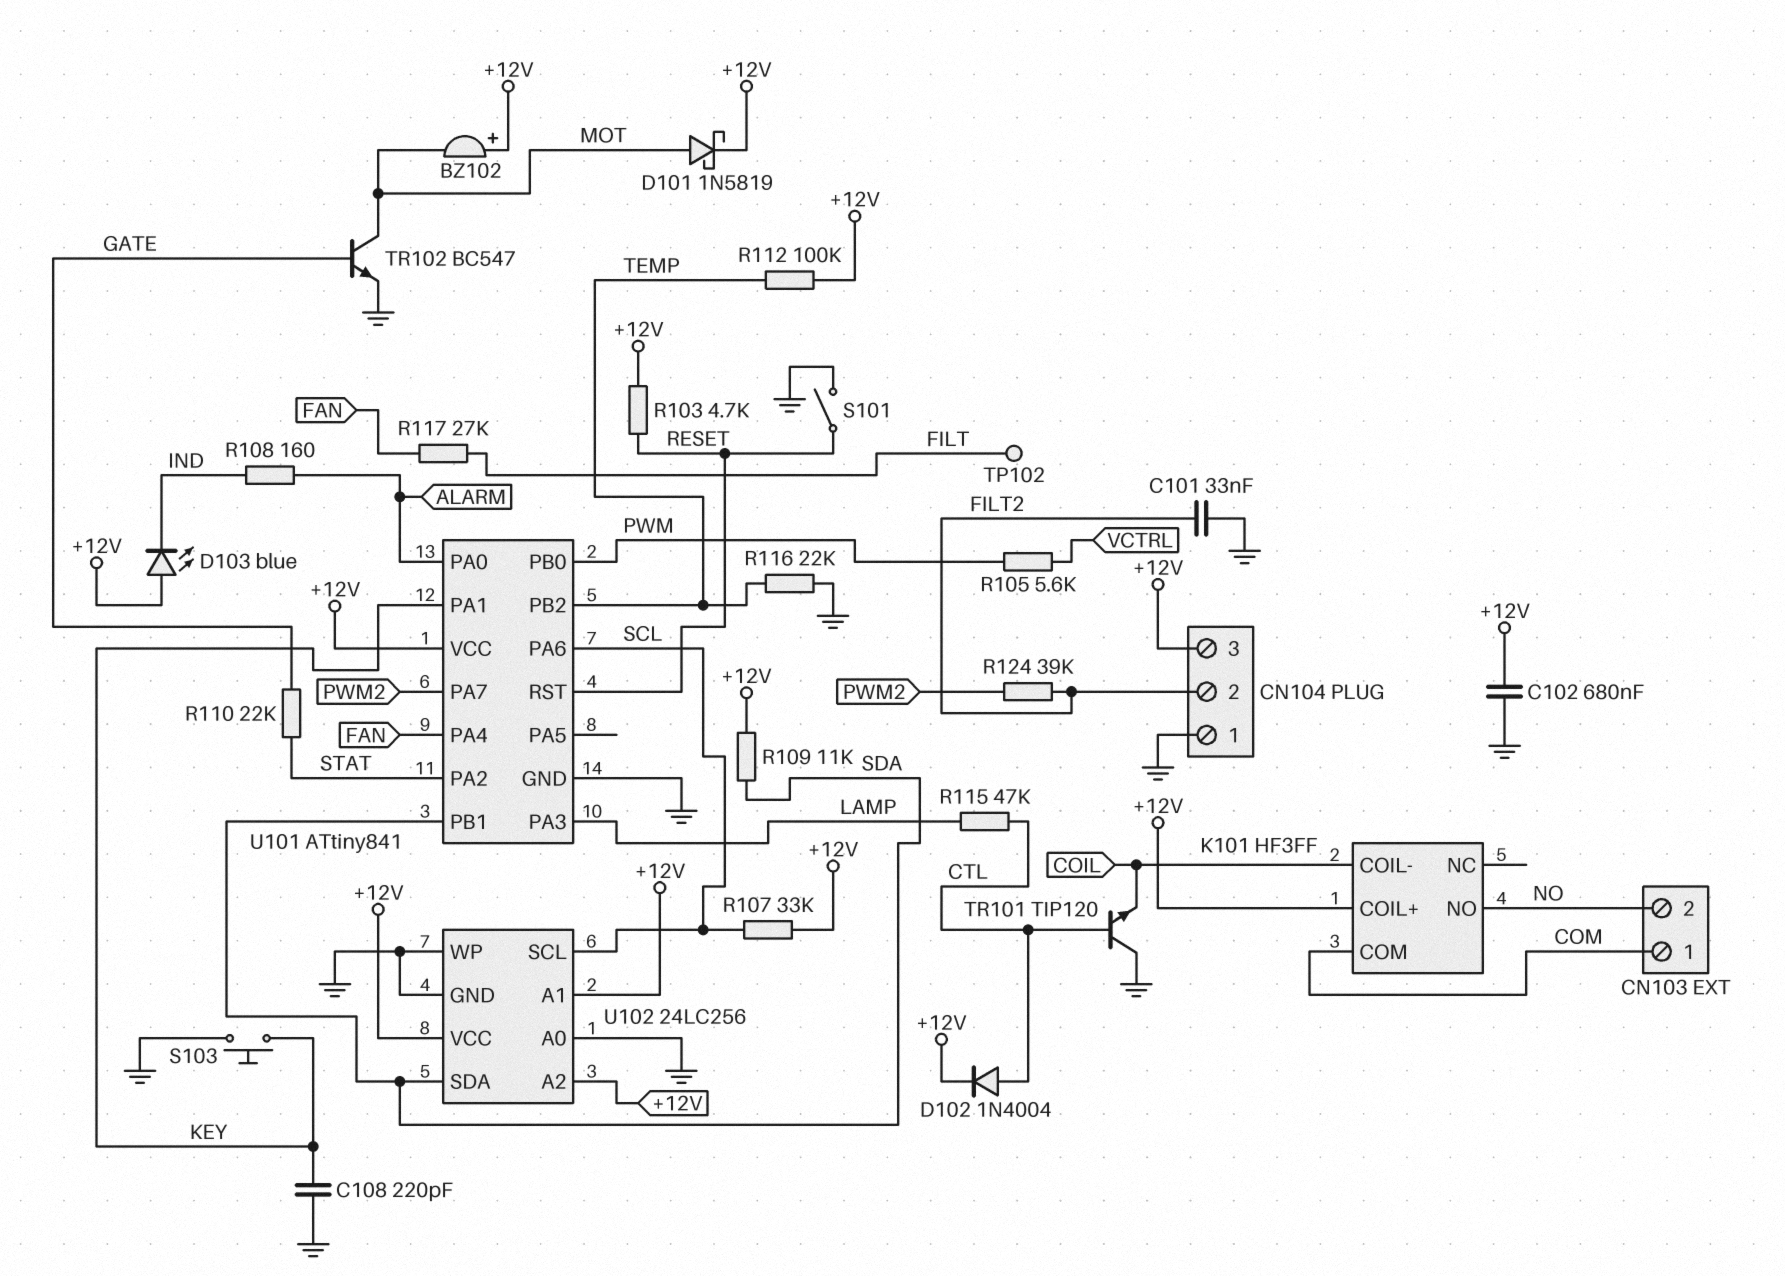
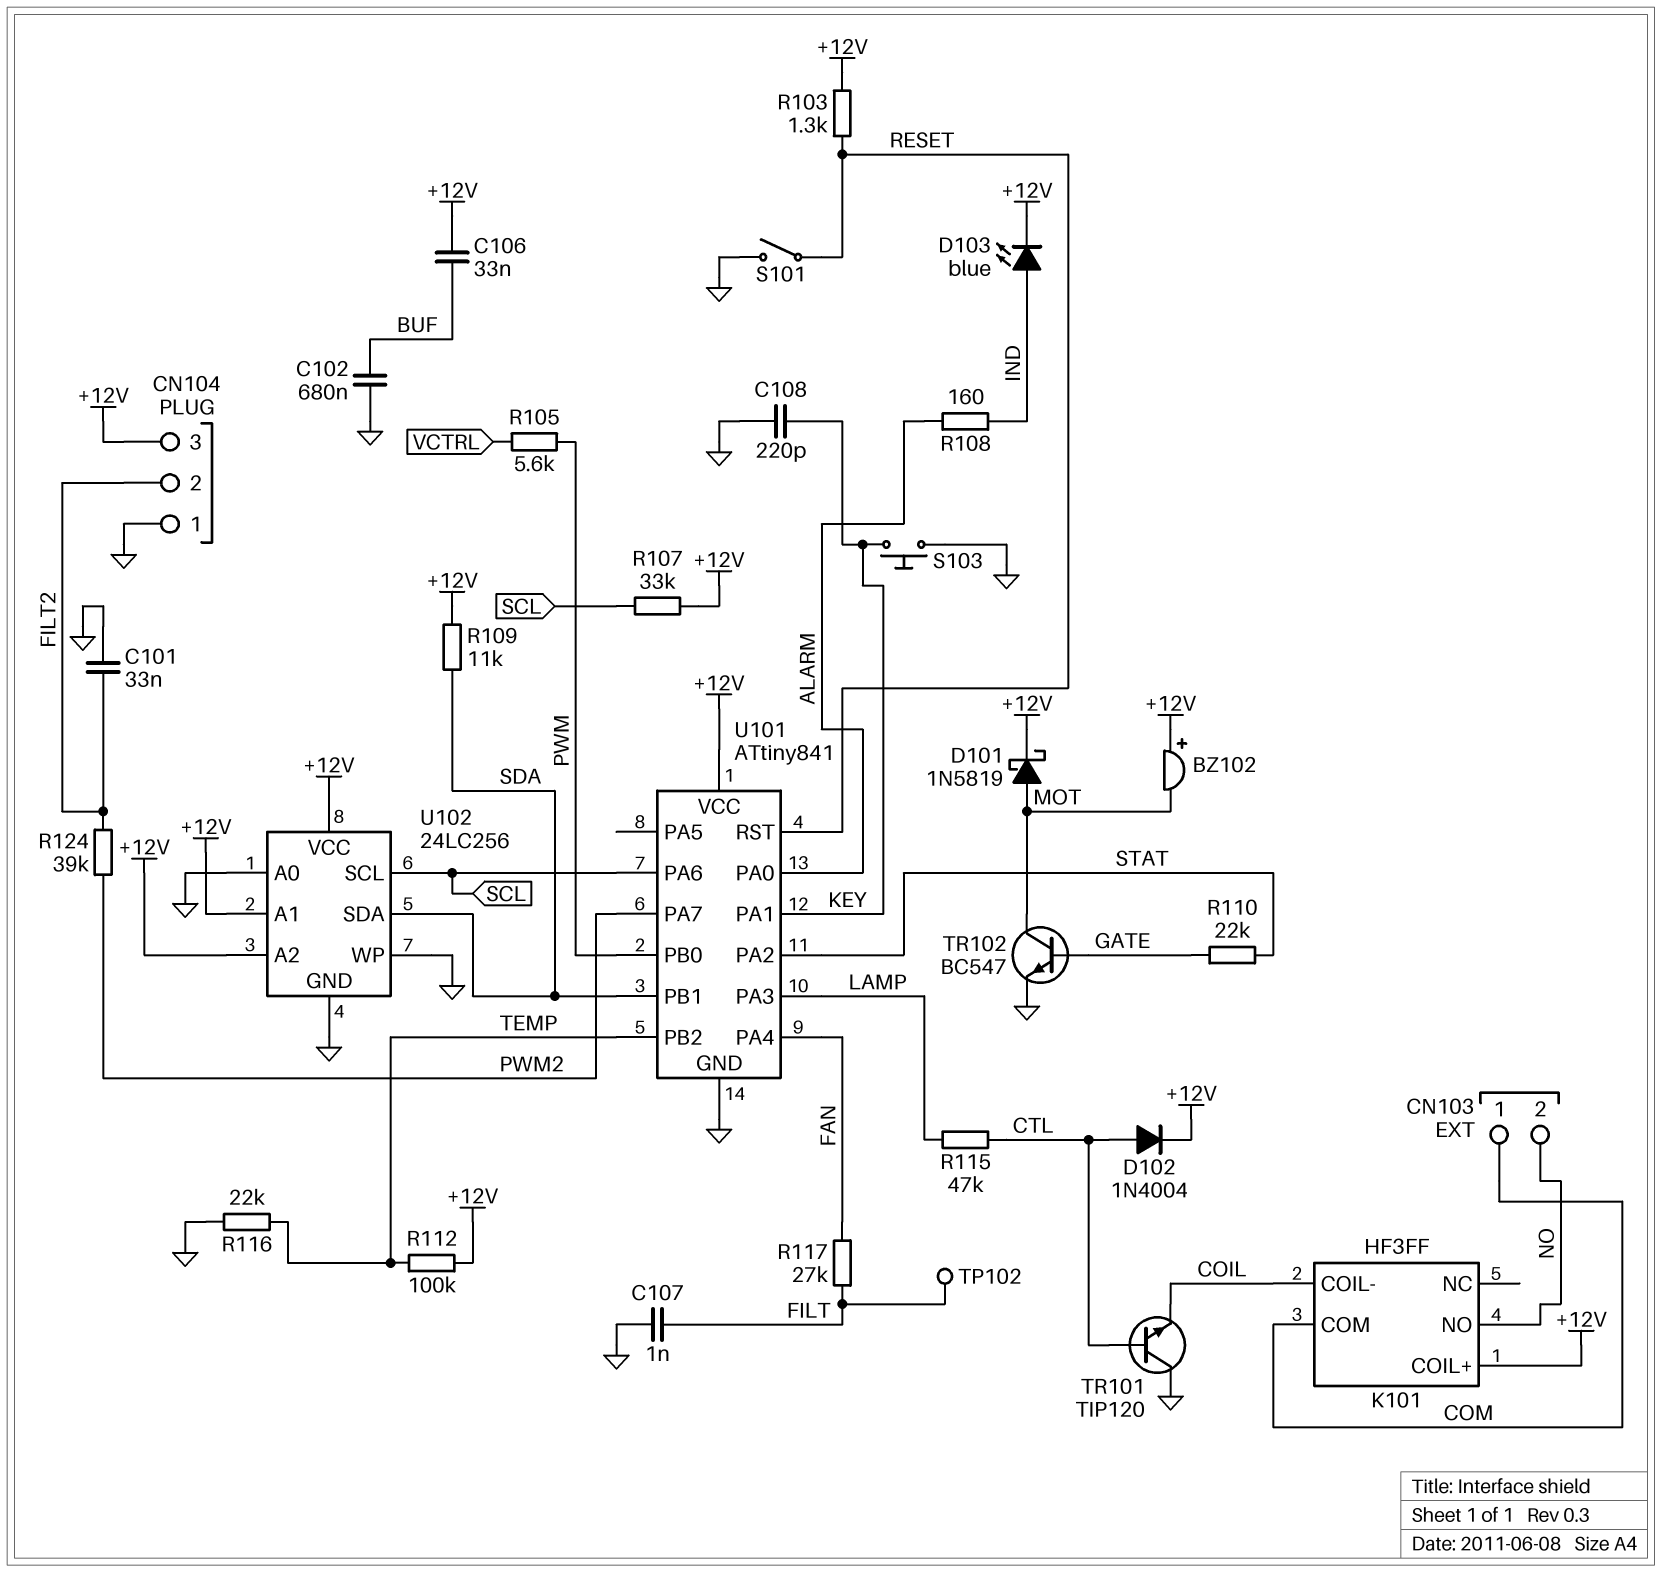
C102: 680nF (+12V, GND) -> 680nF (BUF, GND)
C106: none -> 33nF (+12V, BUF)
C107: none -> 1nF (FILT, GND)
D103: LED blue (A +12V, K IND) -> LED blue (A IND, K +12V)
R103: 4.7k (+12V, RESET) -> 1.3k (+12V, RESET)

